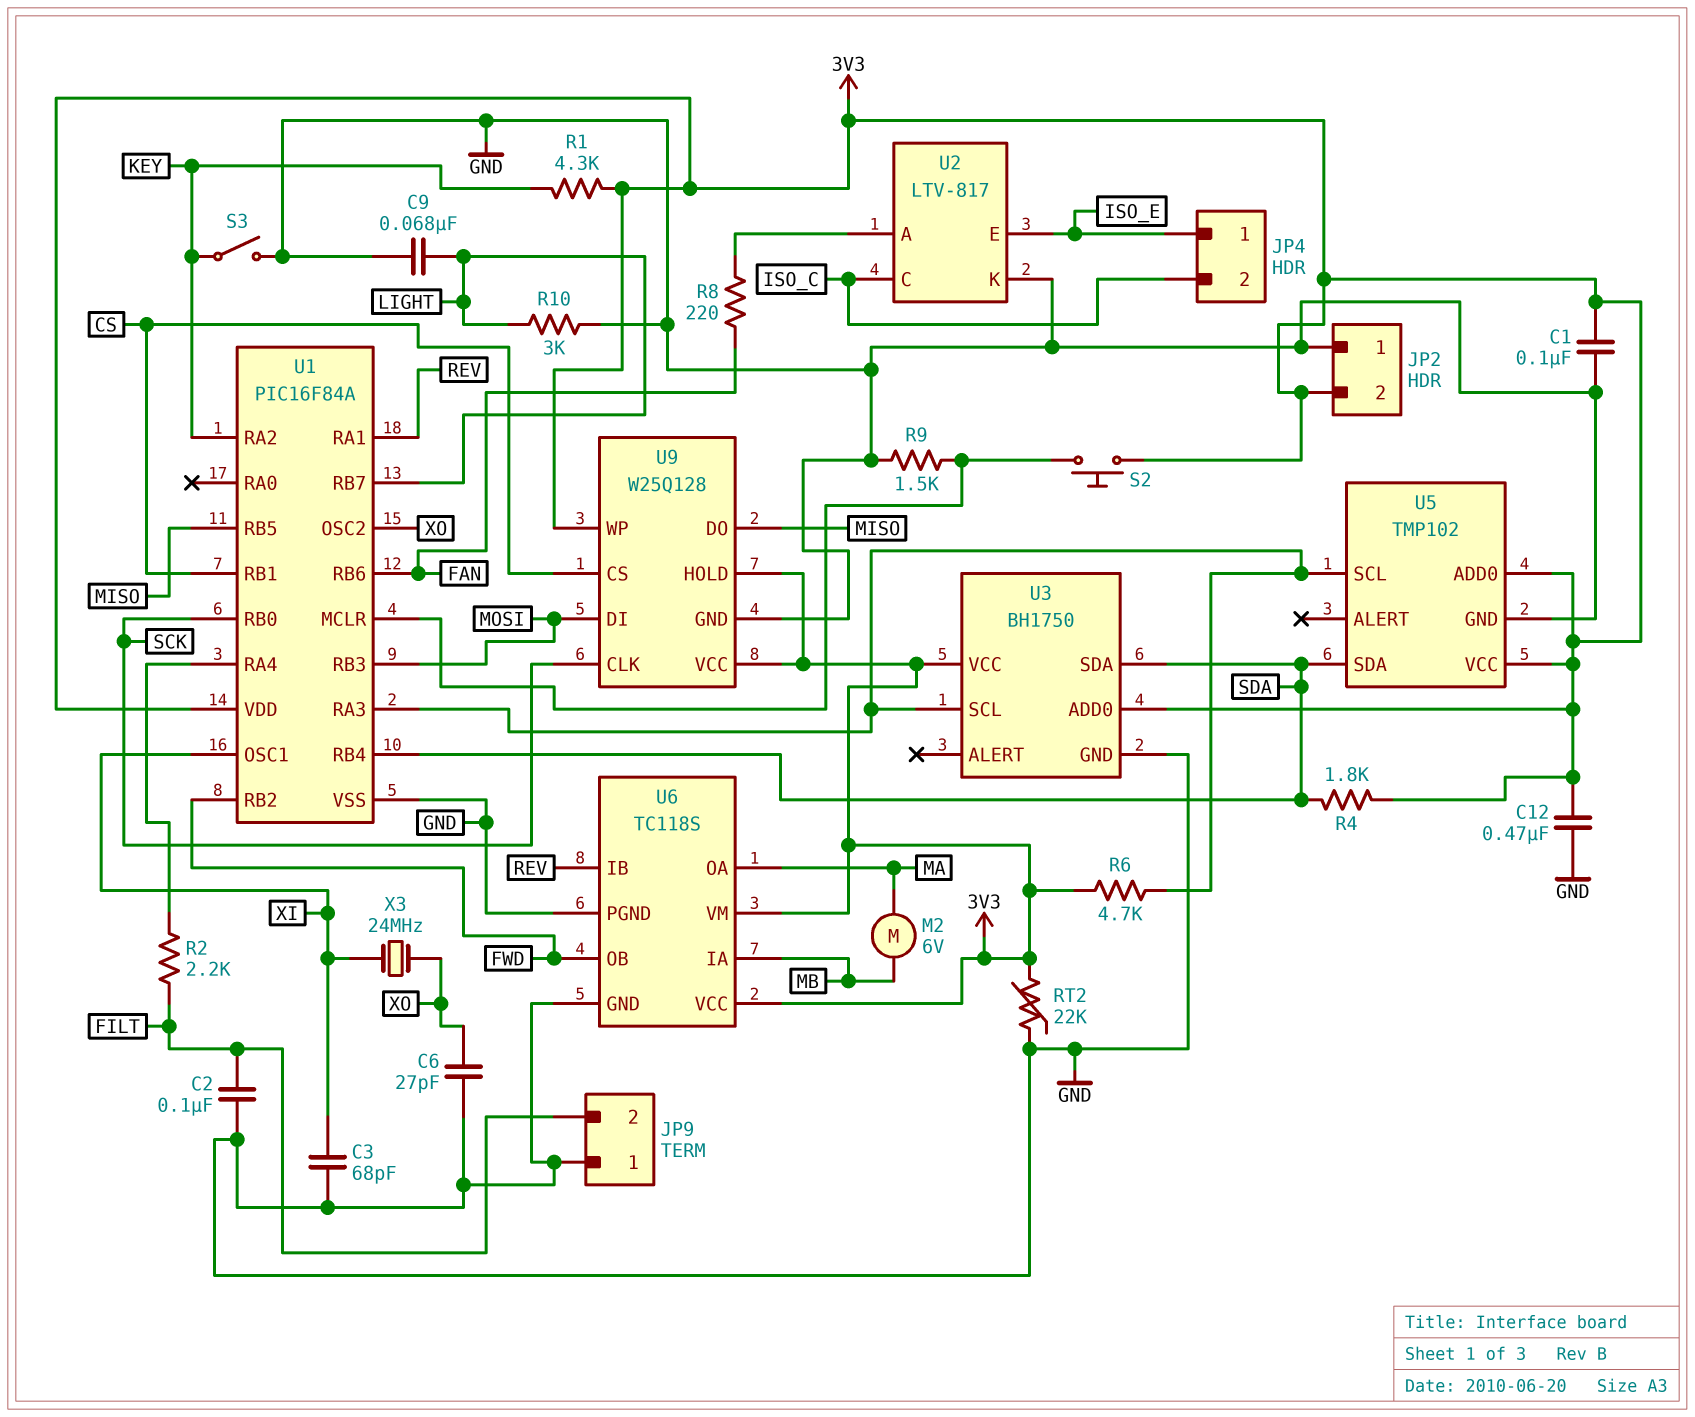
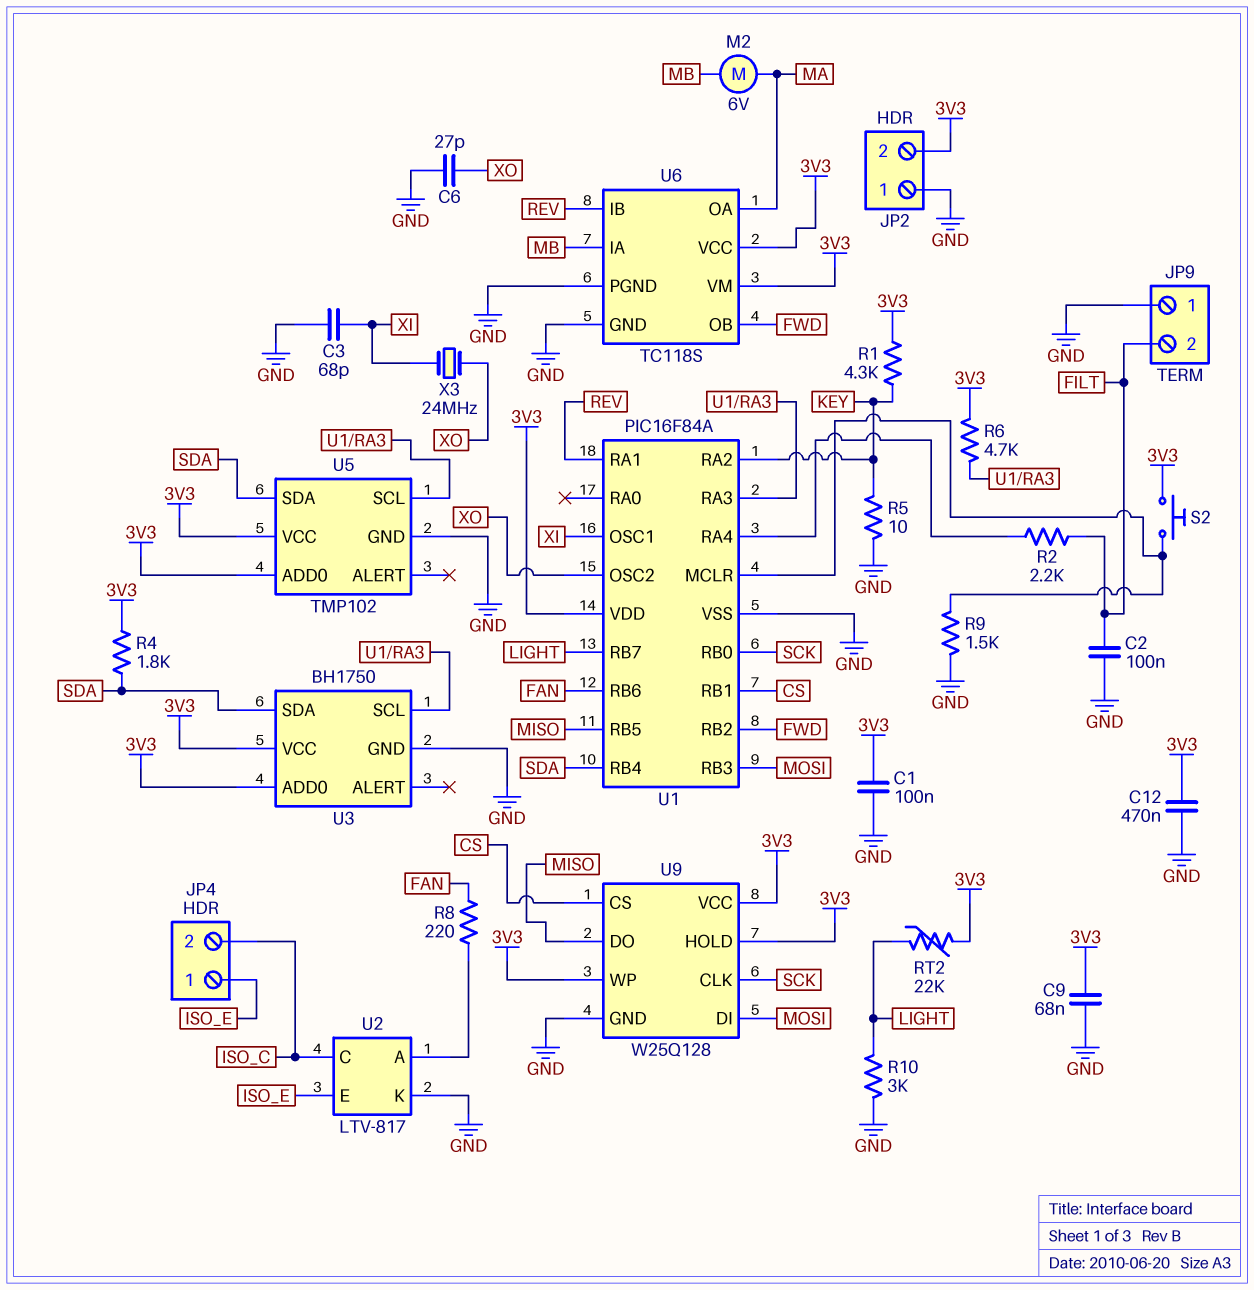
C9: 68nF (GND, LIGHT) -> 68nF (3V3, GND)
R5: none -> 10 (GND, KEY)
RT2: 22k (3V3, GND) -> 22k (3V3, LIGHT)
S3: switch (GND, KEY) -> none

